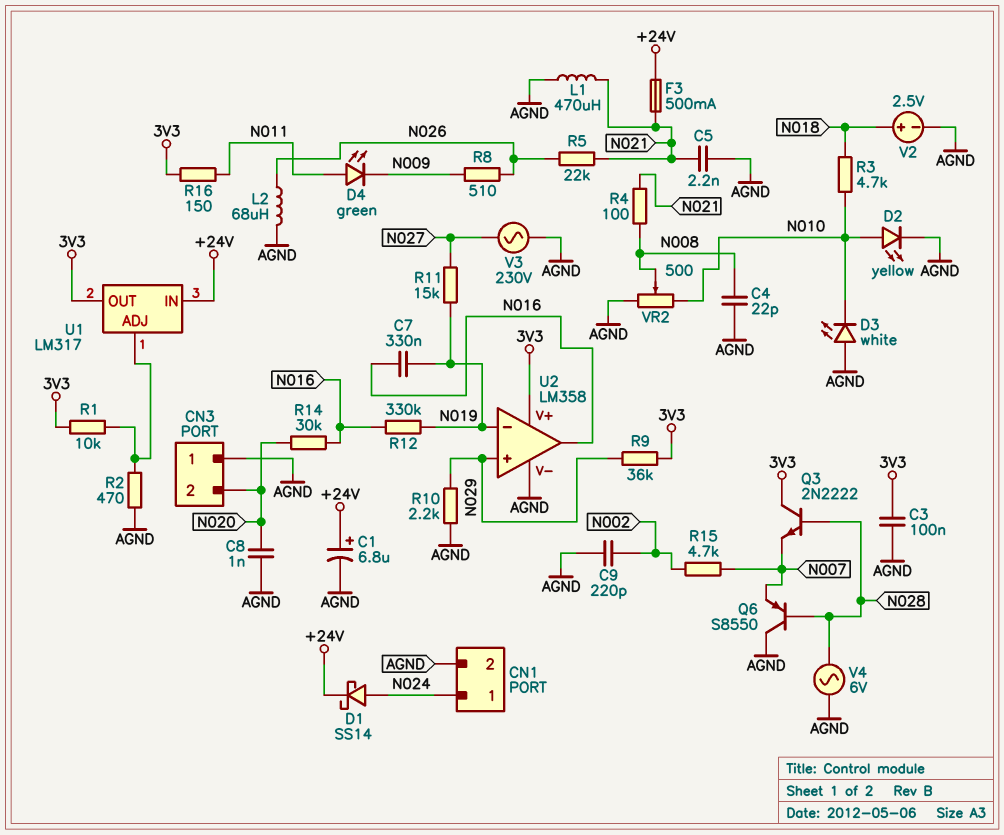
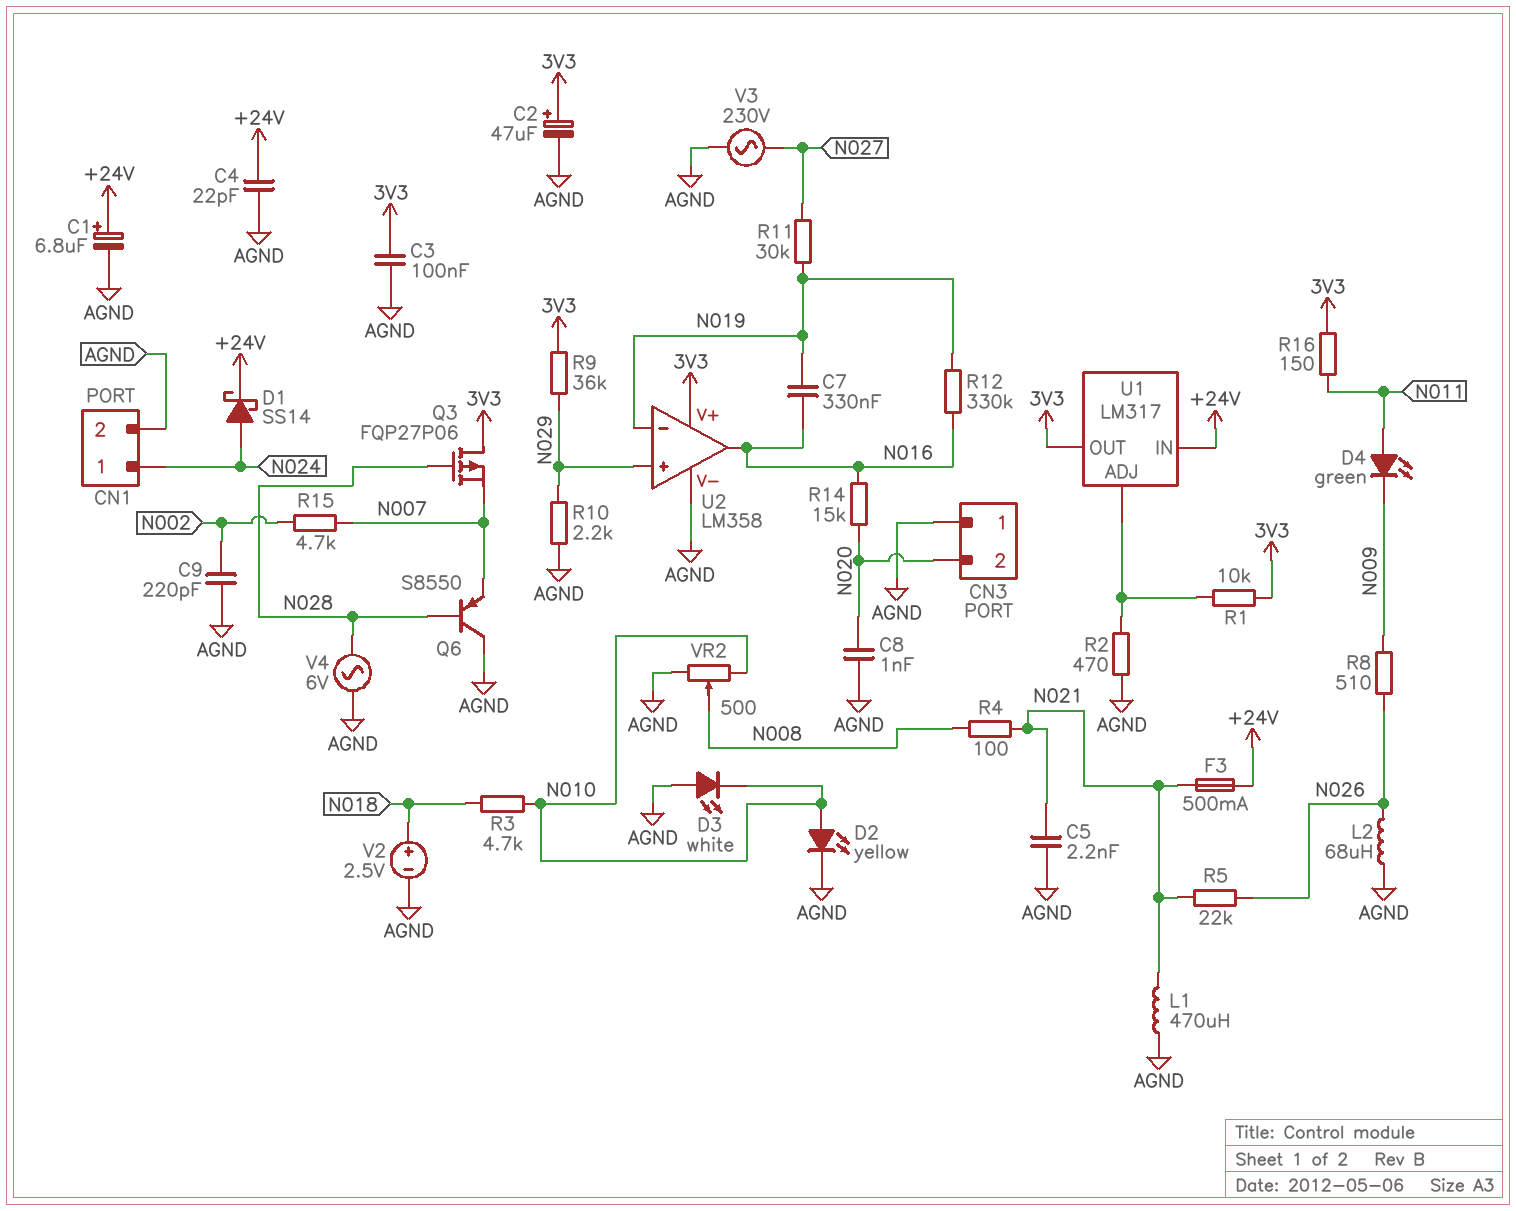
C2: none -> 47uF (plus 3V3, minus AGND)
C4: 22pF (AGND, N008) -> 22pF (+24V, AGND)
Q3: NPN 2N2222 (B N028, C 3V3, E N007) -> PMOS FQP27P06 (G N028, D 3V3, S N007)
R11: 15k (N019, N027) -> 30k (N019, N027)
R14: 30k (N016, N020) -> 15k (N016, N020)

